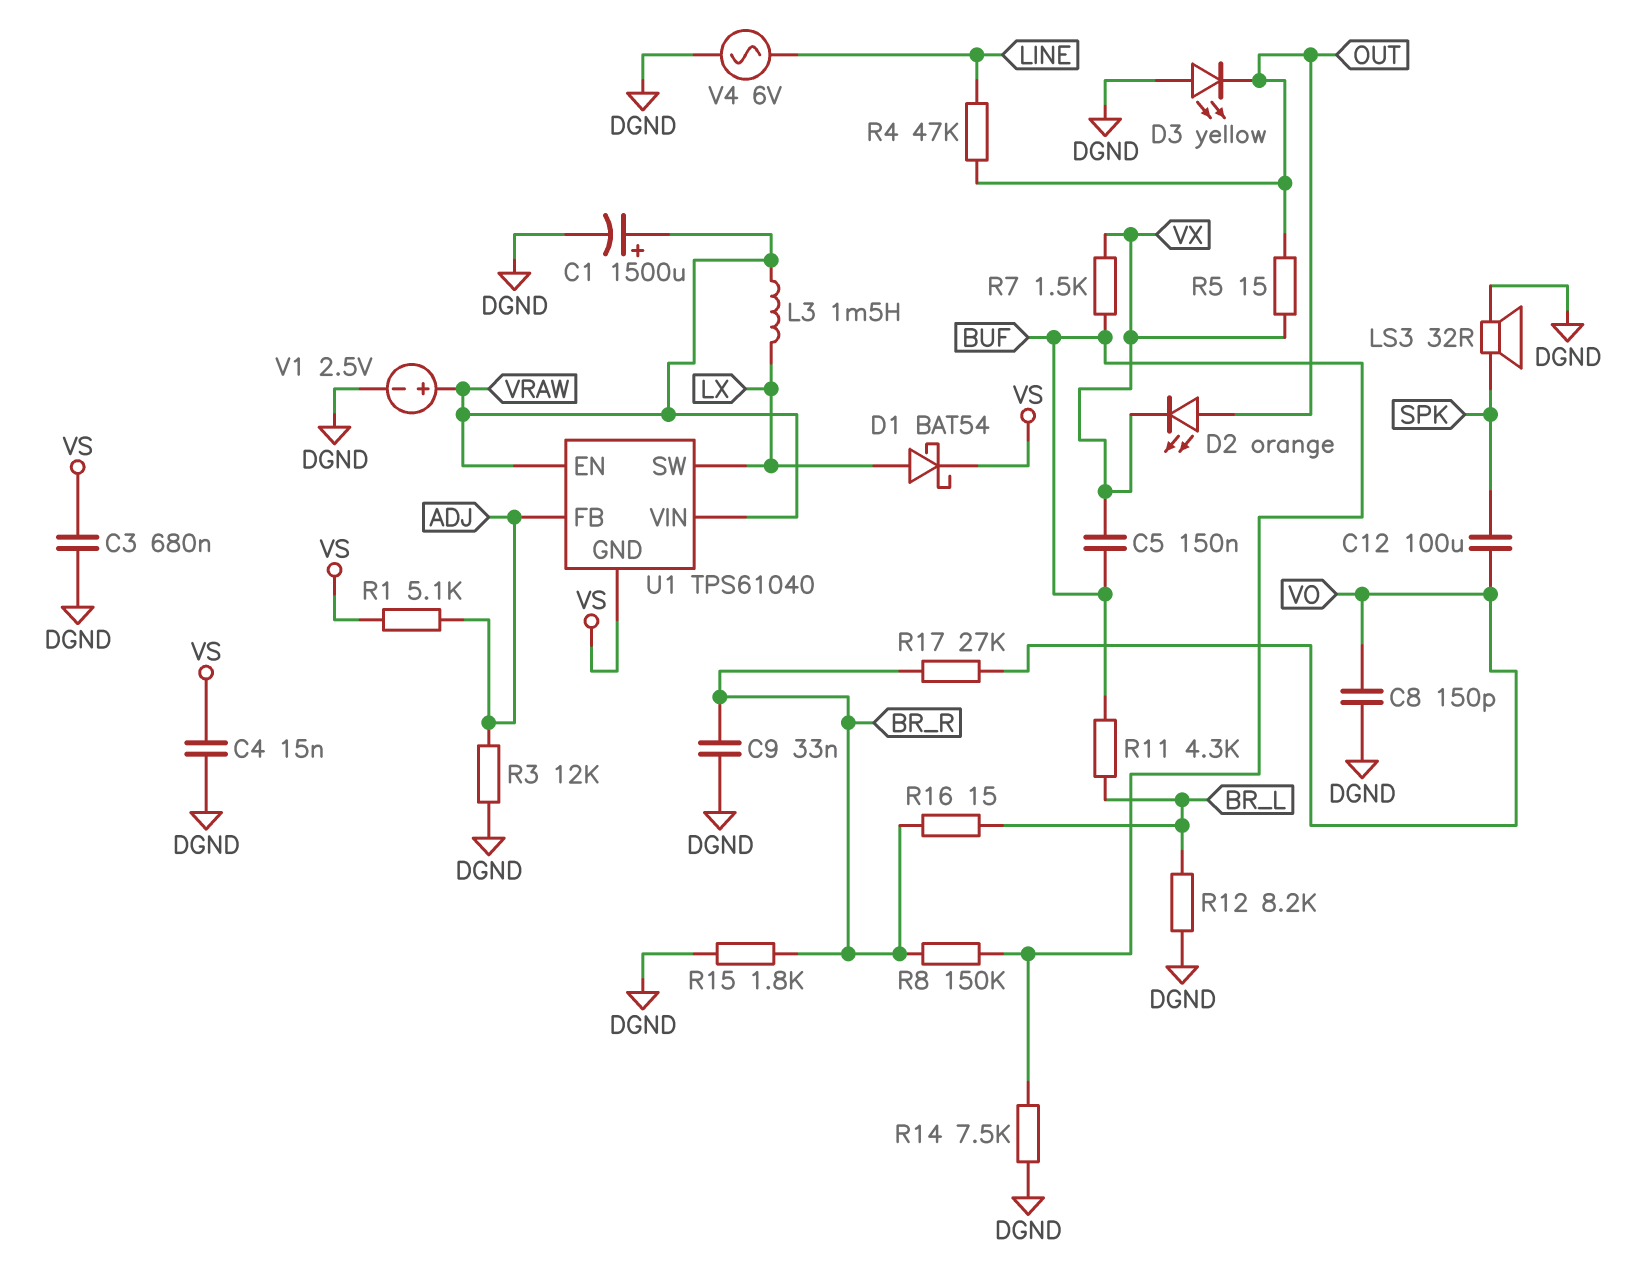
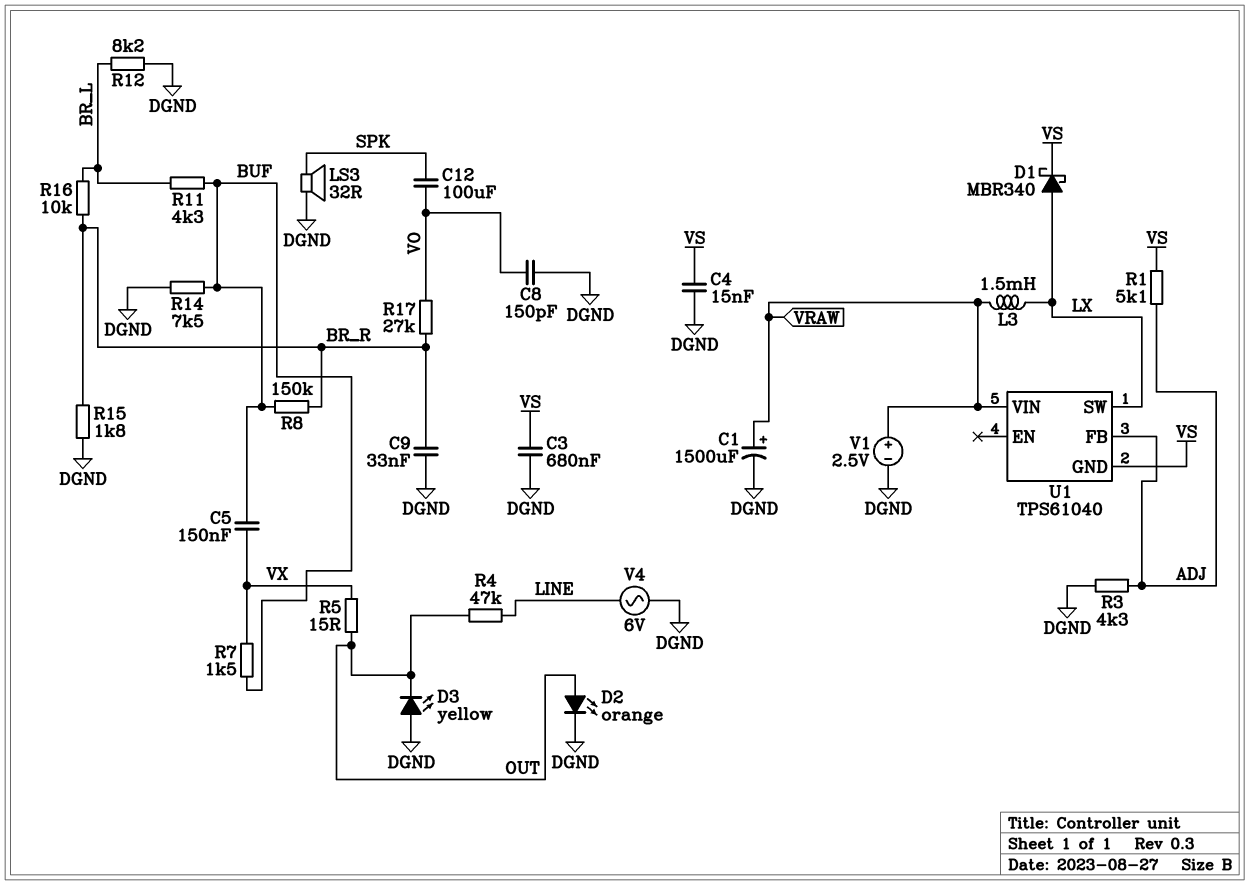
D1: schottky BAT54 (A LX, K VS) -> schottky MBR340 (A LX, K VS)
D2: LED orange (A OUT, K VX) -> LED orange (A OUT, K DGND)
R3: 12k (ADJ, DGND) -> 4.3k (ADJ, DGND)
R16: 15 (BR_L, BR_R) -> 10k (BR_L, BR_R)
U1 pin EN: VRAW -> none

